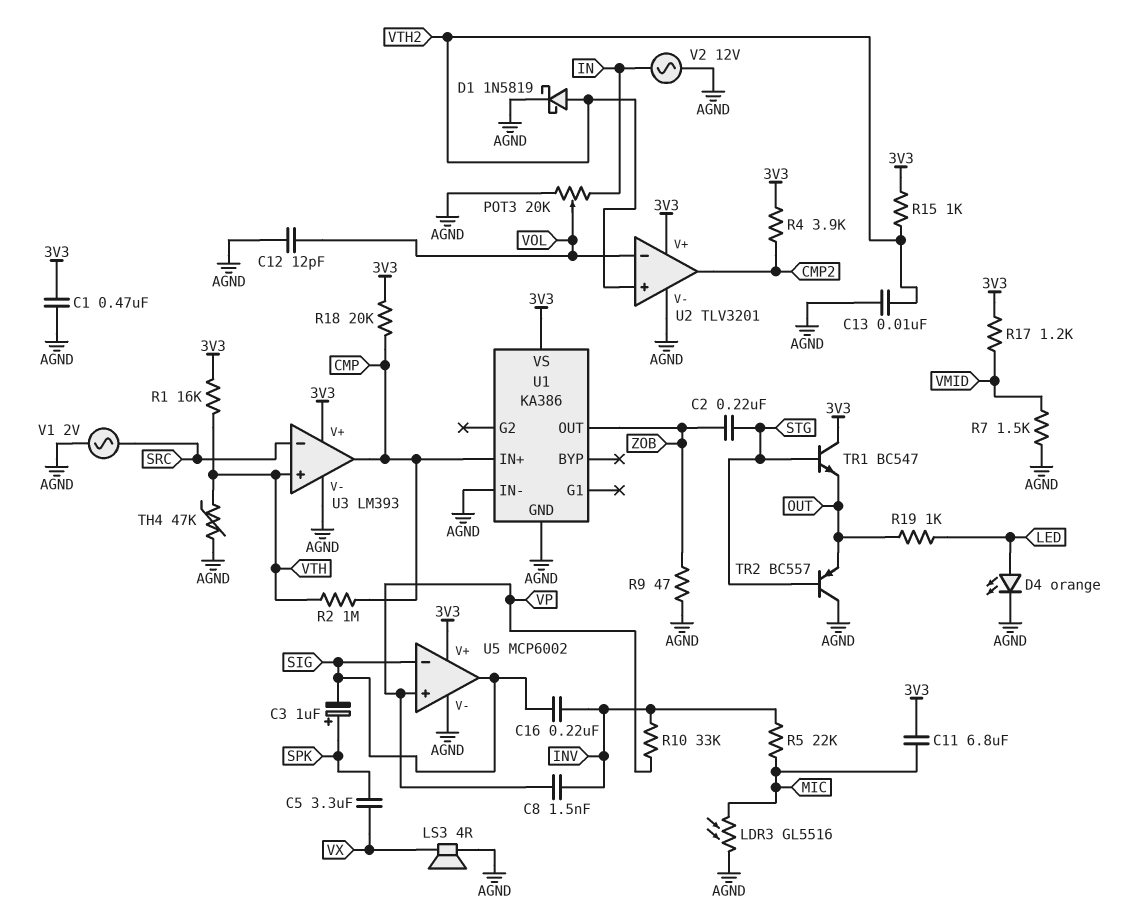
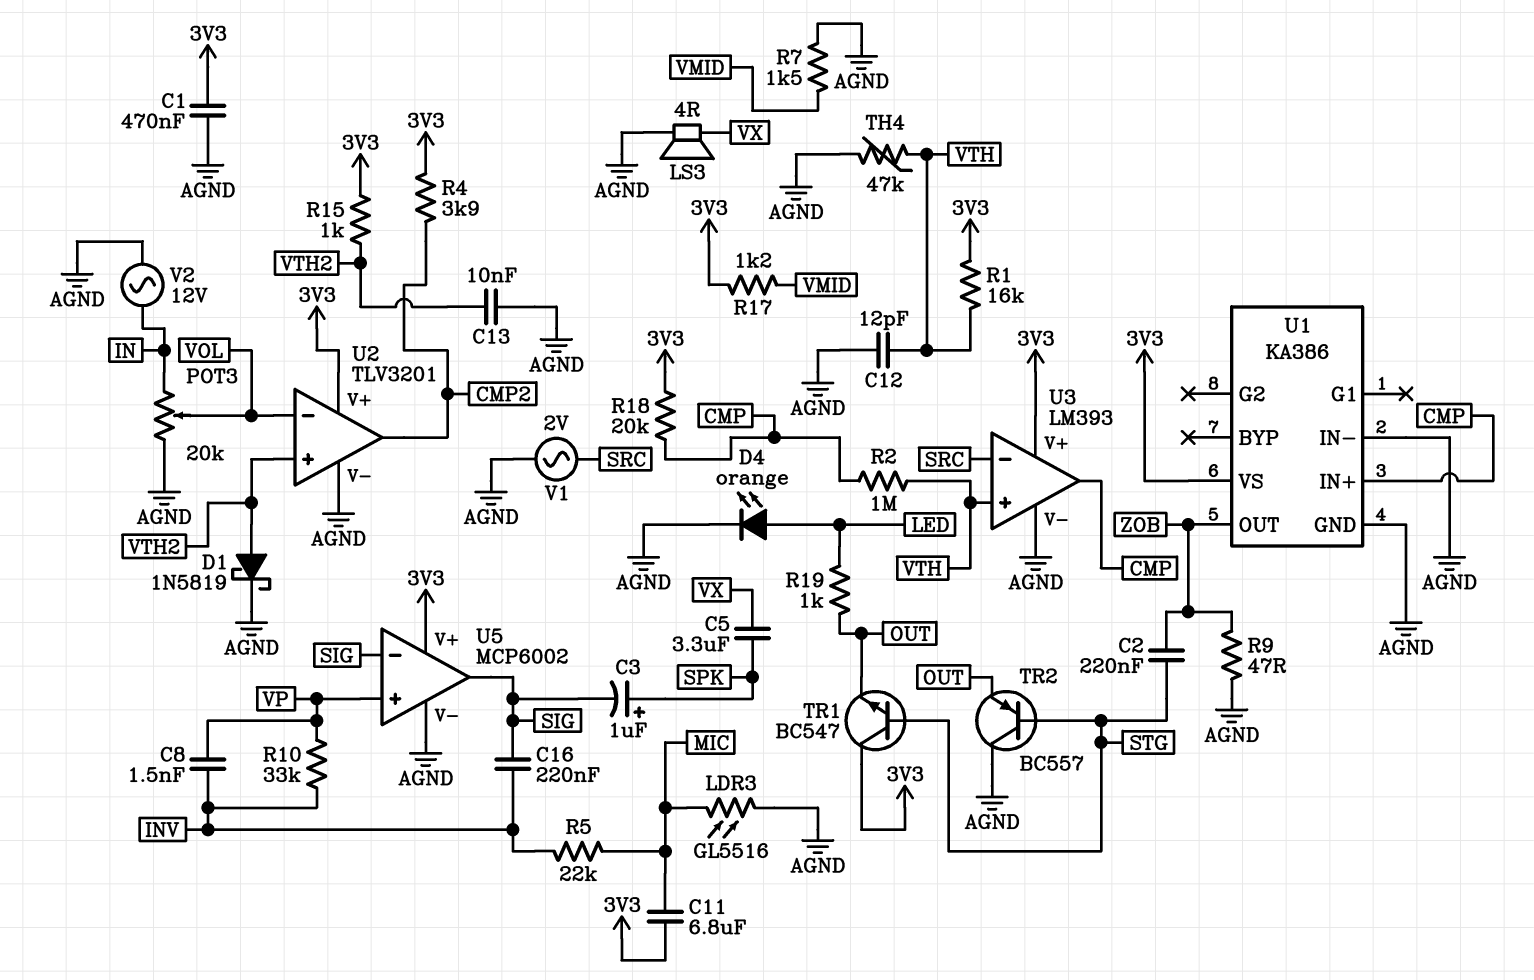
C12: 12pF (AGND, VOL) -> 12pF (AGND, VTH)

